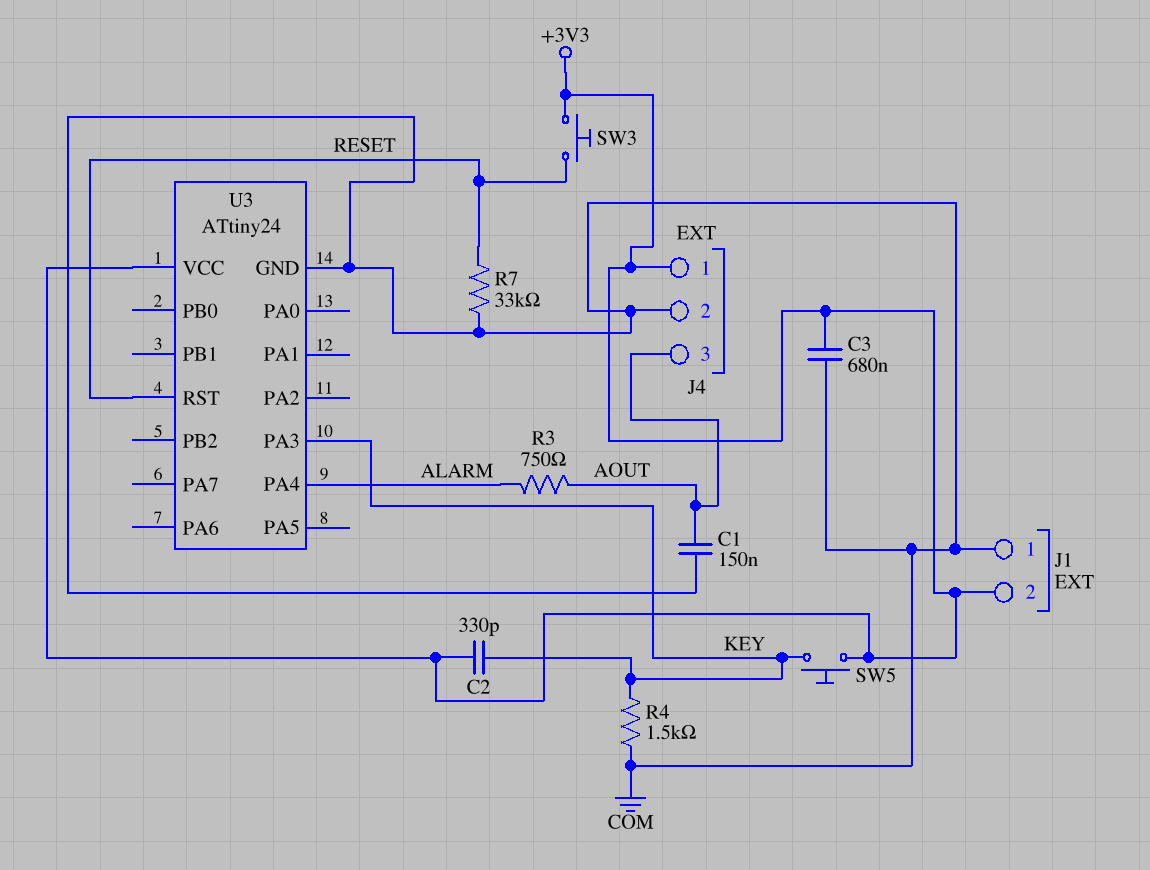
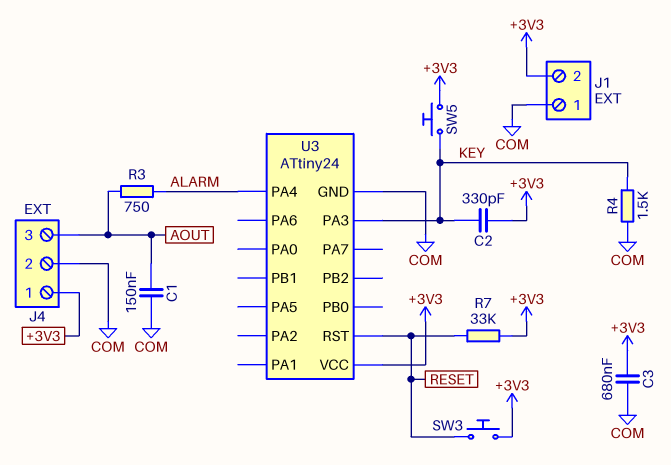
R7: 33k (COM, RESET) -> 33k (+3V3, RESET)

